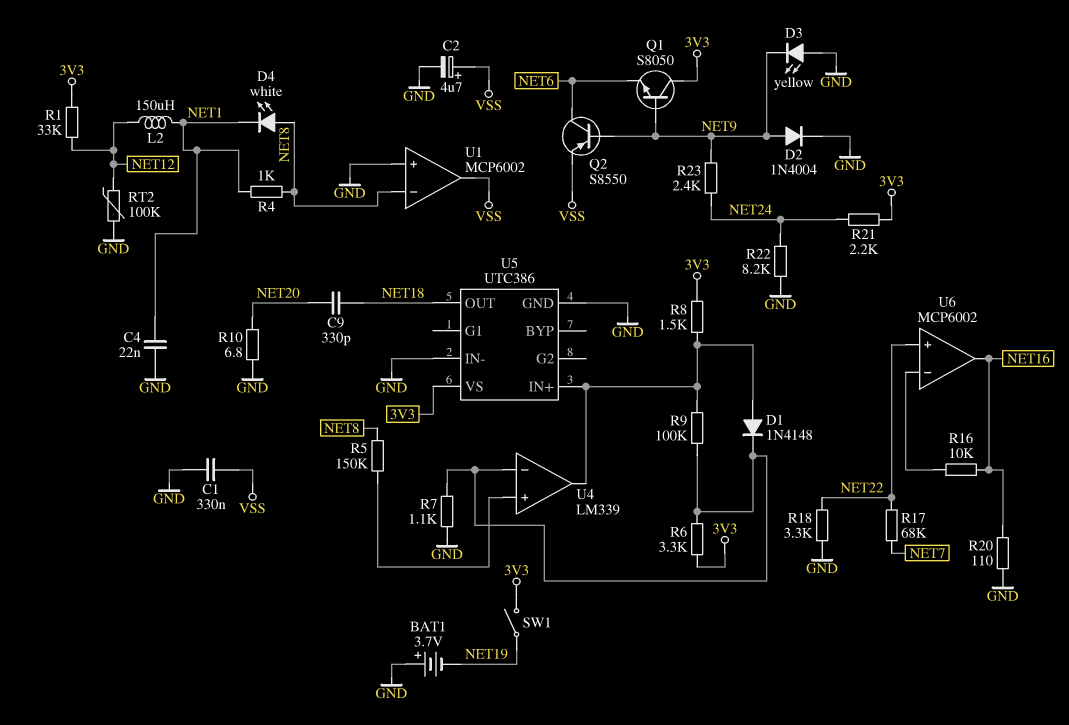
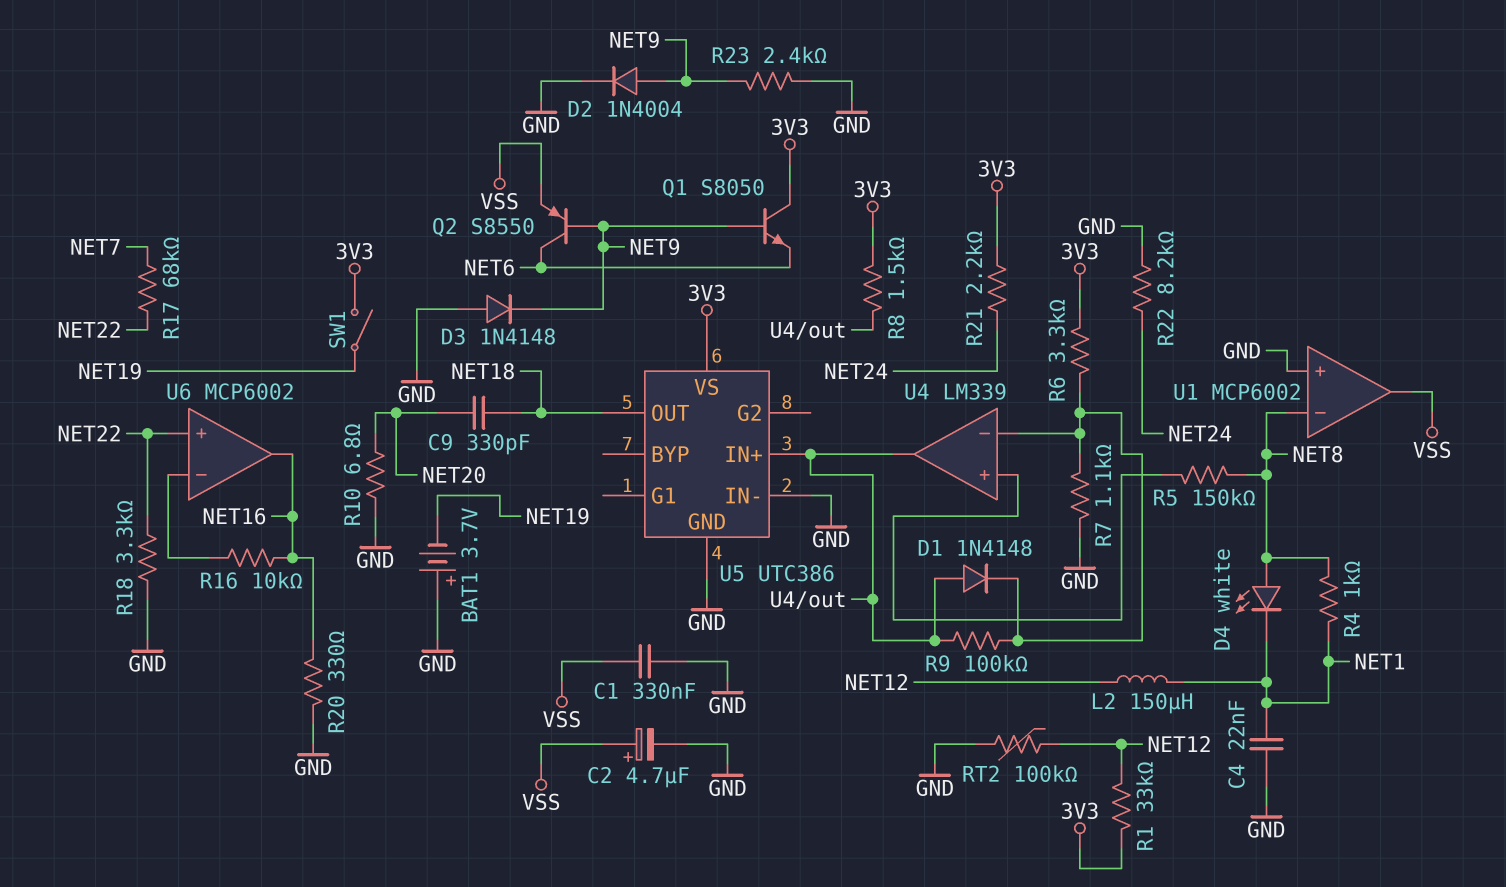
D3: LED yellow (A GND, K NET9) -> diode 1N4148 (A GND, K NET9)
R20: 110 (GND, NET16) -> 330 (GND, NET16)
R23: 2.4k (NET9, NET24) -> 2.4k (GND, NET9)

